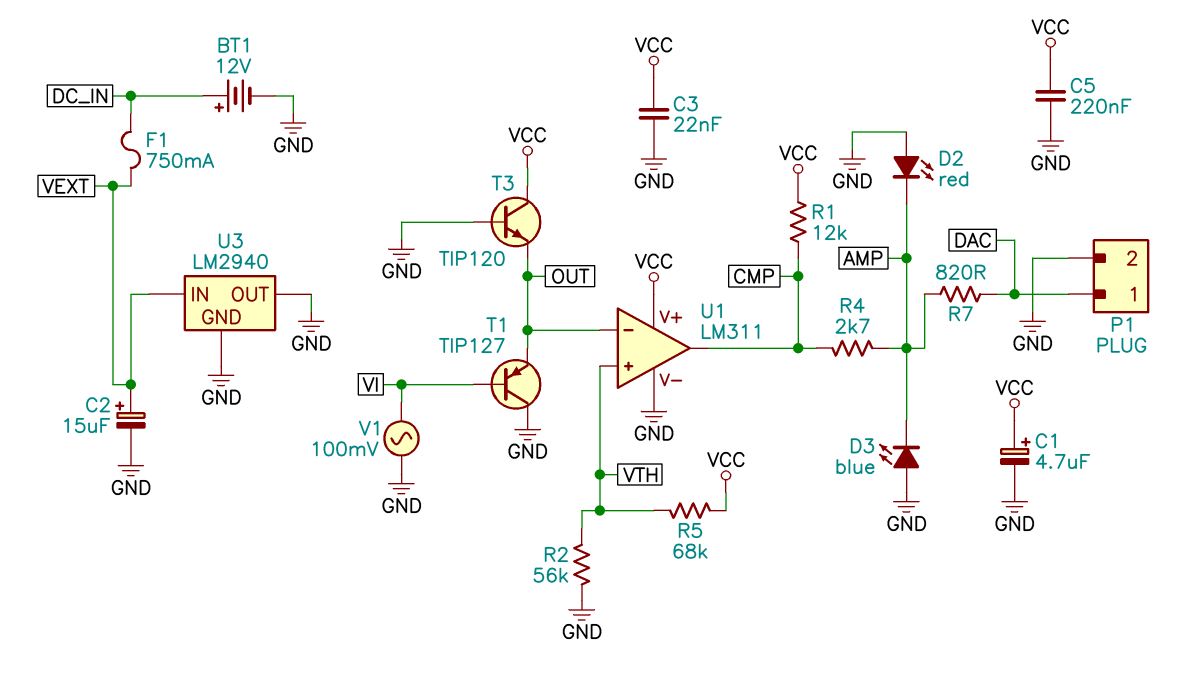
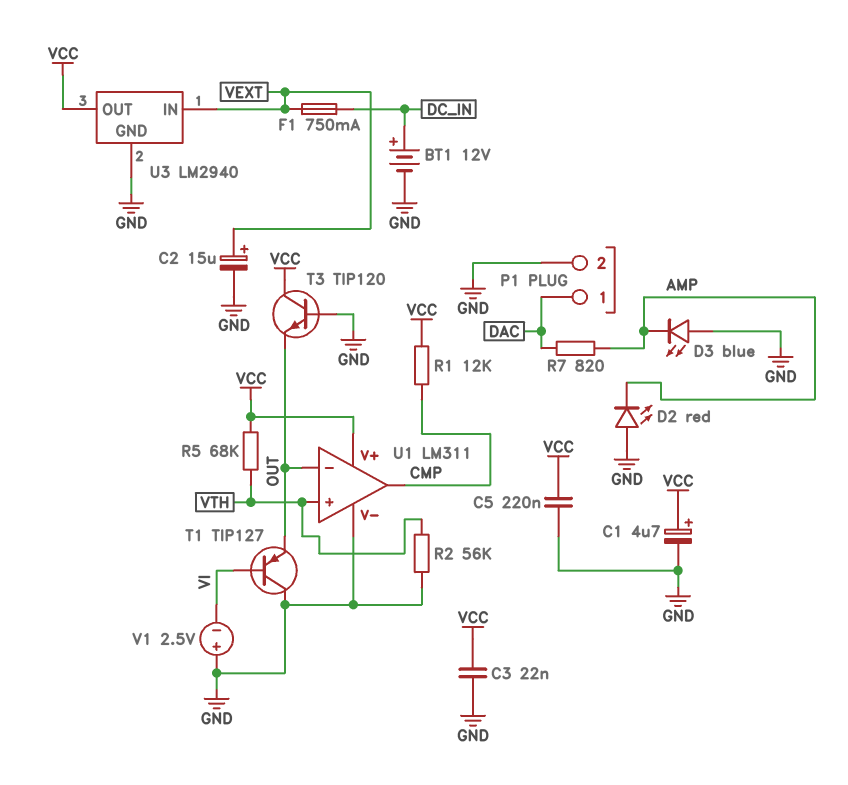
R4: 2.7k (AMP, CMP) -> none
U3 pin OUT: GND -> VCC
V1: AC 100mV (GND, VI) -> 2.5V (plus GND, minus VI)

